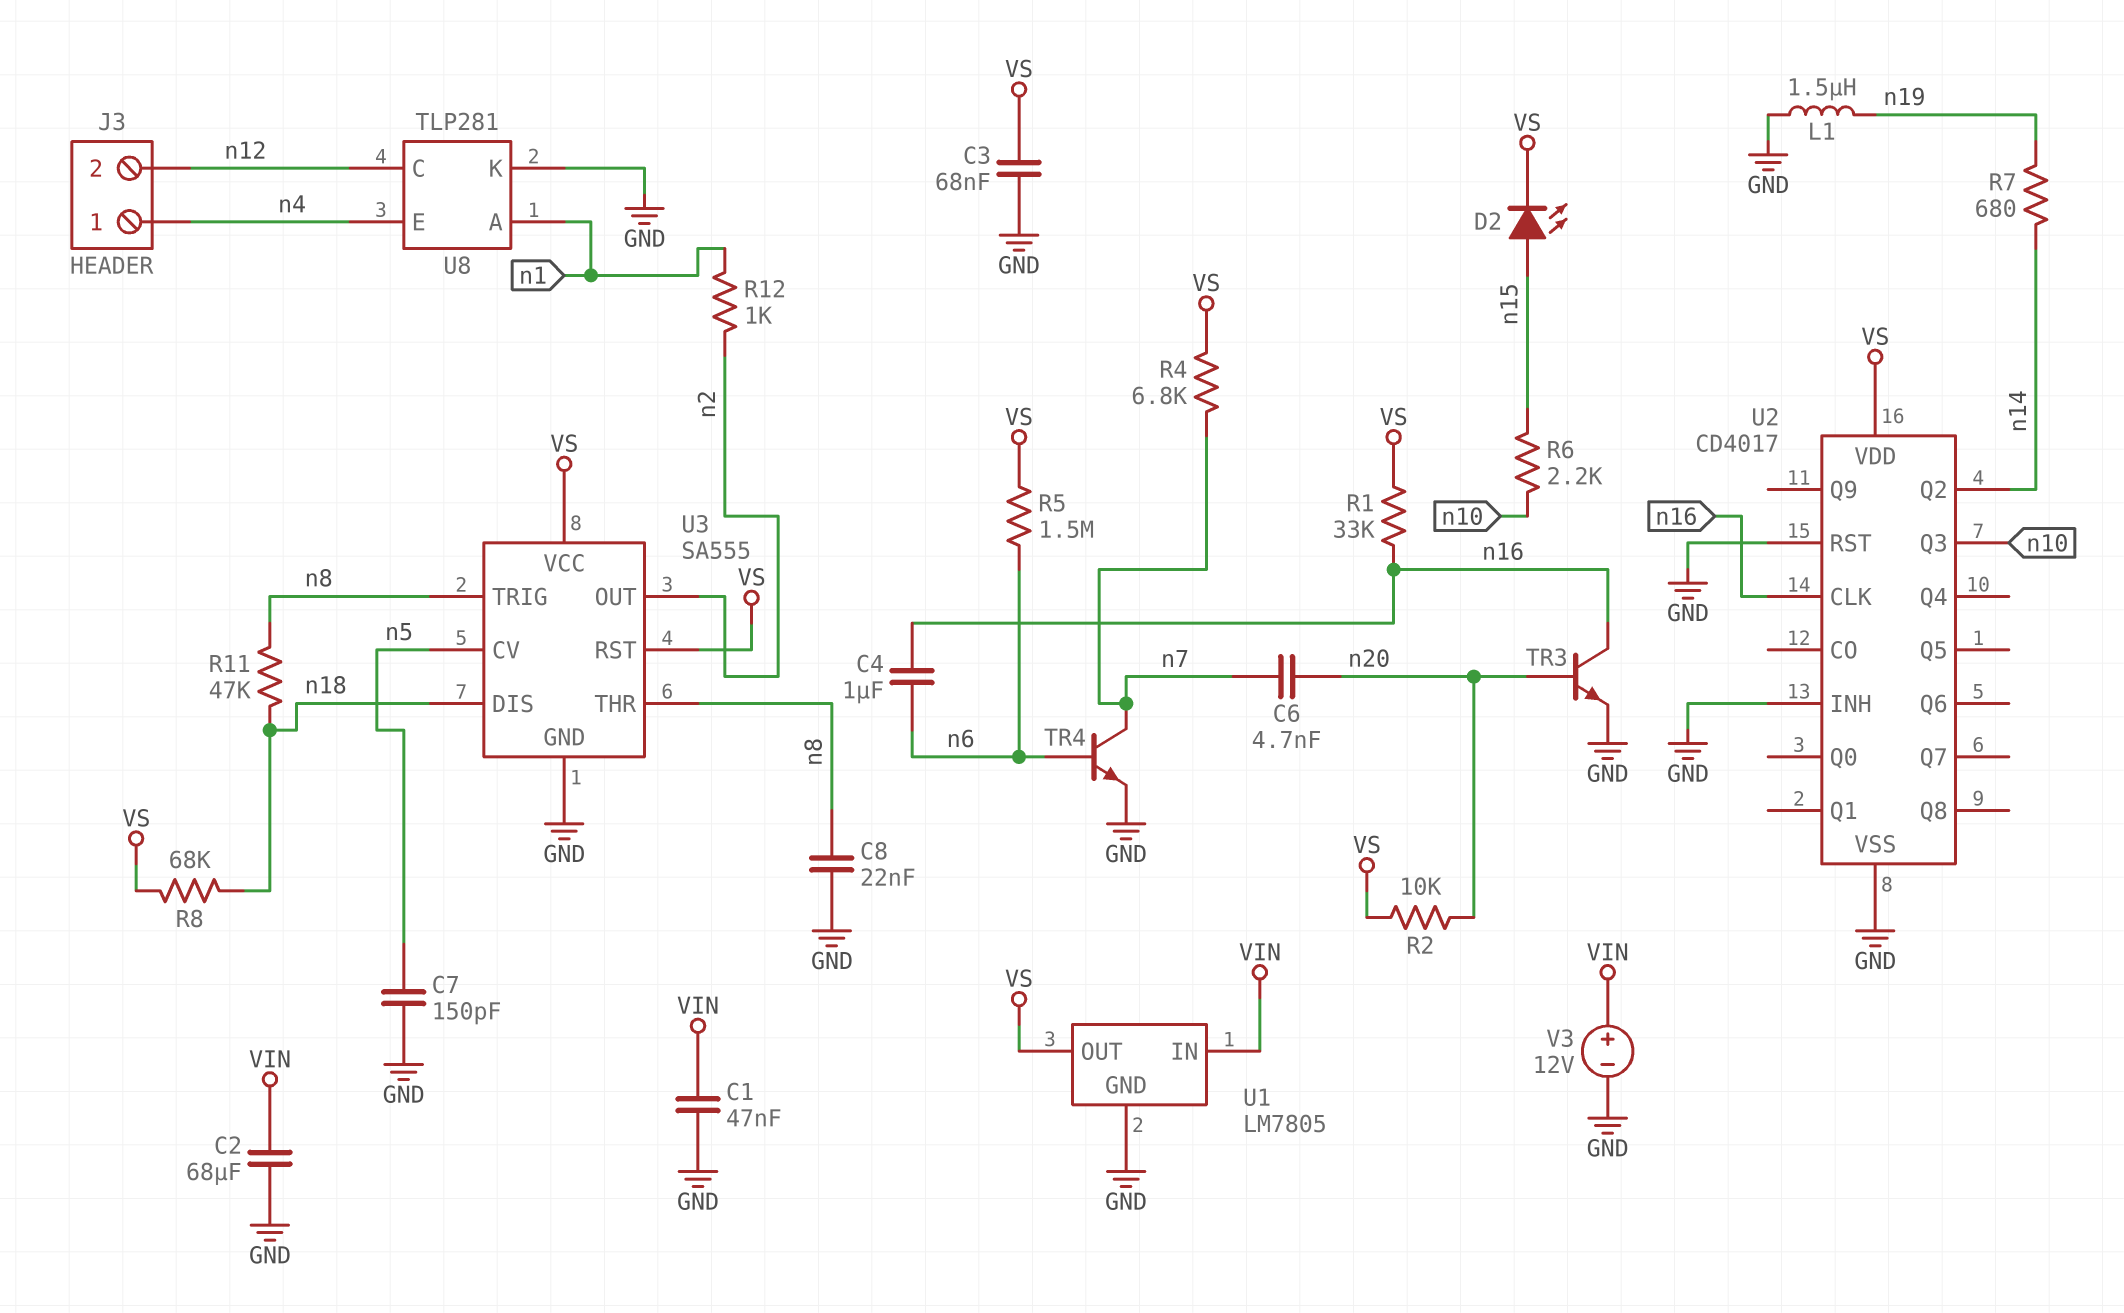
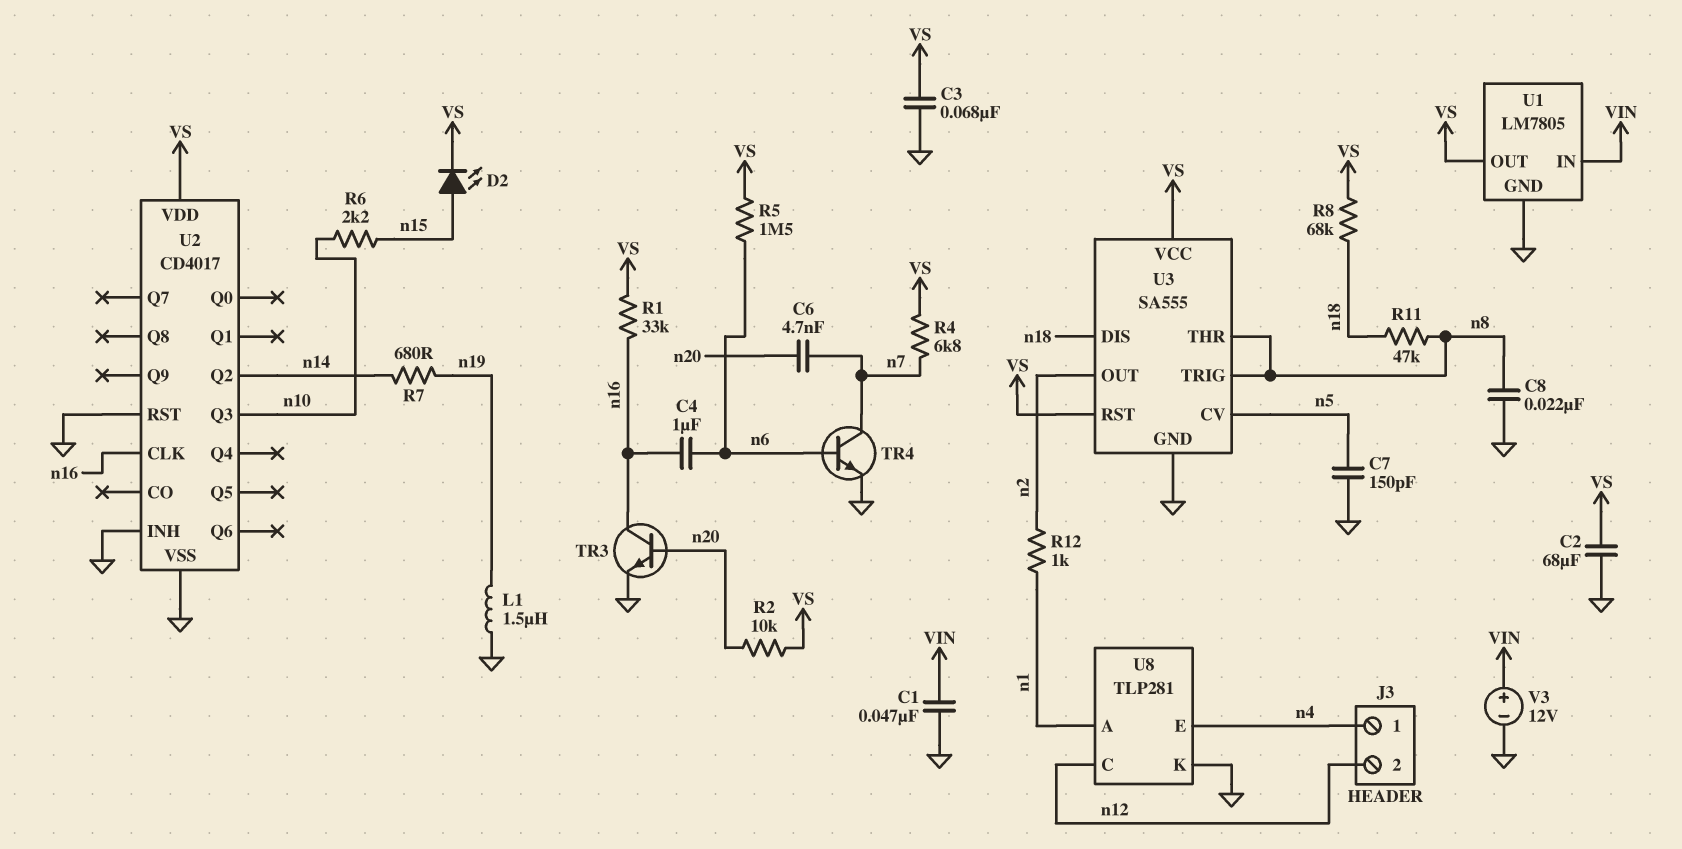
C2: 68uF (GND, VIN) -> 68uF (GND, VS)

